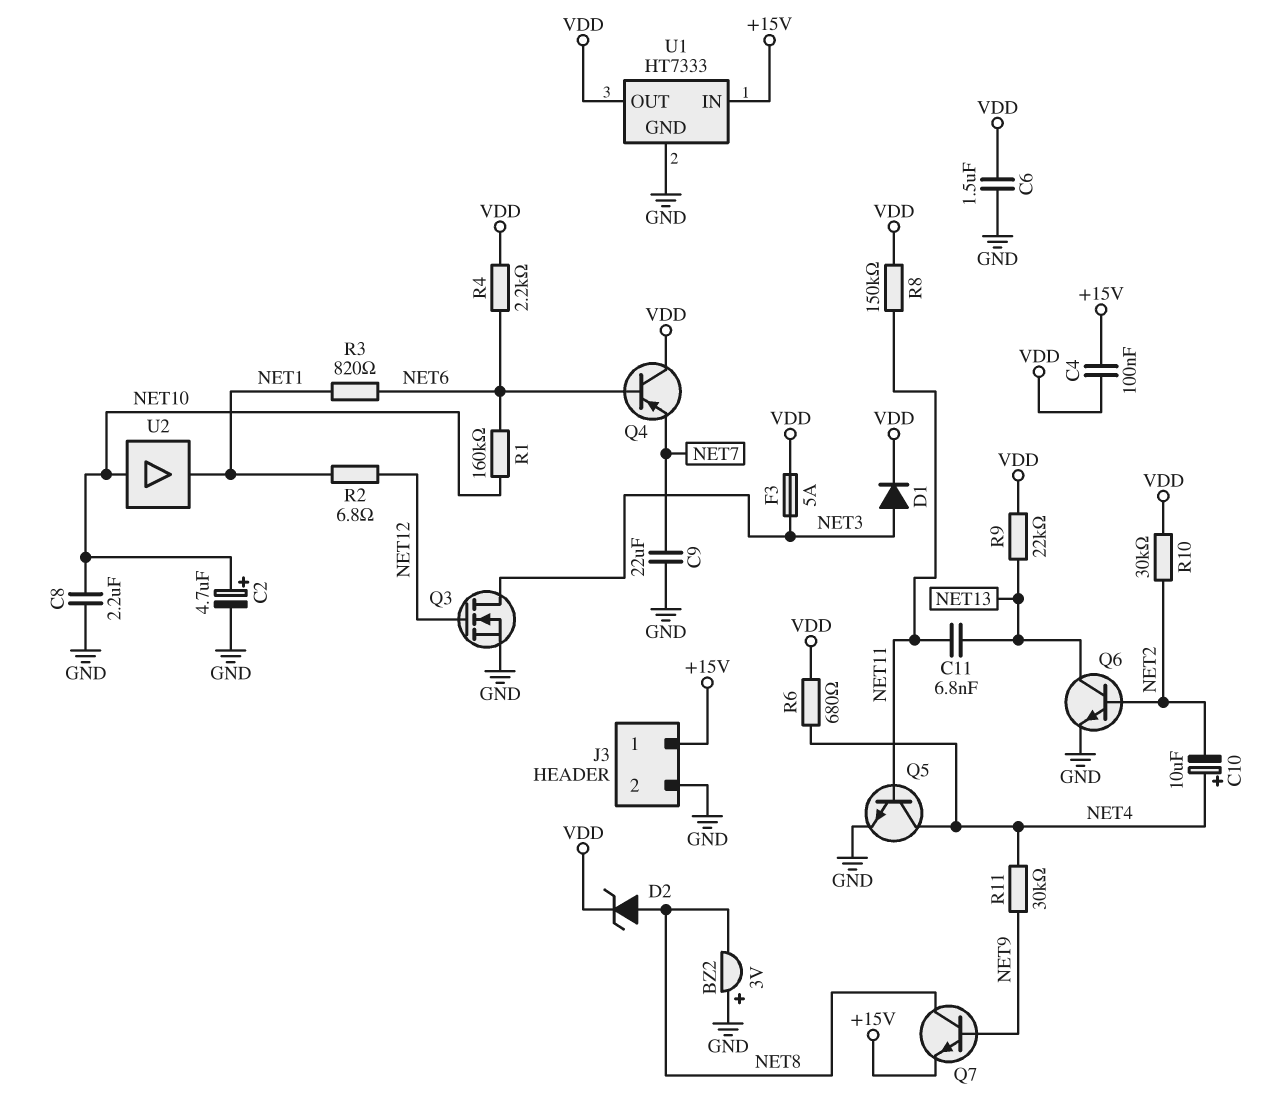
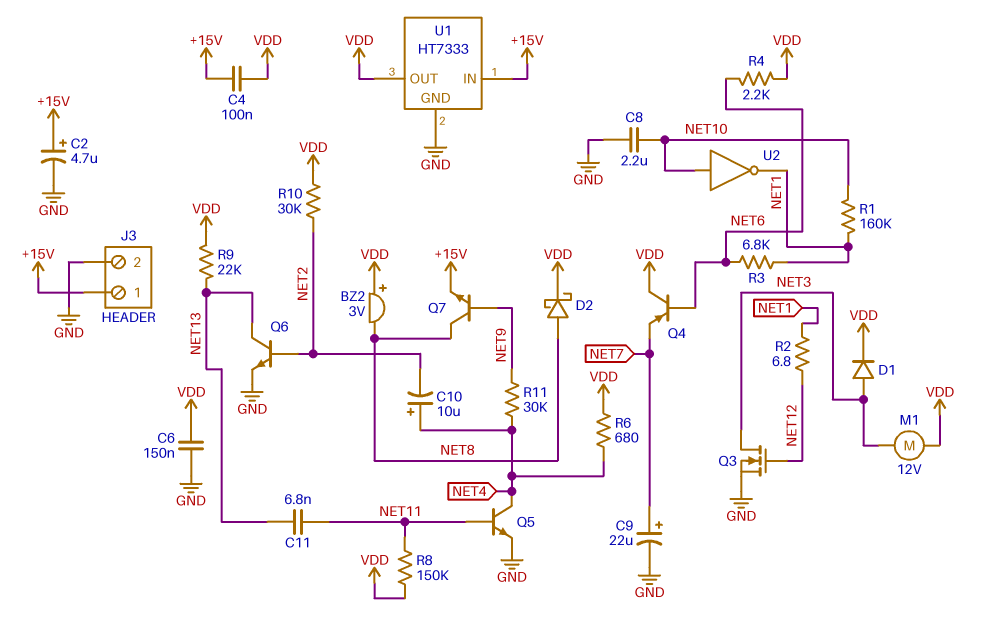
BZ2: buzzer 3V (plus GND, minus NET8) -> buzzer 3V (plus VDD, minus NET8)
C2: 4.7uF (plus NET10, minus GND) -> 4.7uF (plus +15V, minus GND)
C6: 1.5uF (GND, VDD) -> 150nF (GND, VDD)
C9: 22uF (GND, NET7) -> 22uF (plus NET7, minus GND)
D2: zener (A NET8, K VDD) -> schottky (A NET8, K VDD)
F3: 5A (NET3, VDD) -> none
M1: none -> motor 12V (NET3, VDD)
R1: 160k (NET6, NET10) -> 160k (NET1, NET10)
R3: 820 (NET1, NET6) -> 6.8k (NET1, NET6)
U2: buffer (in NET10, out NET1) -> NOT (in NET10, out NET1)

